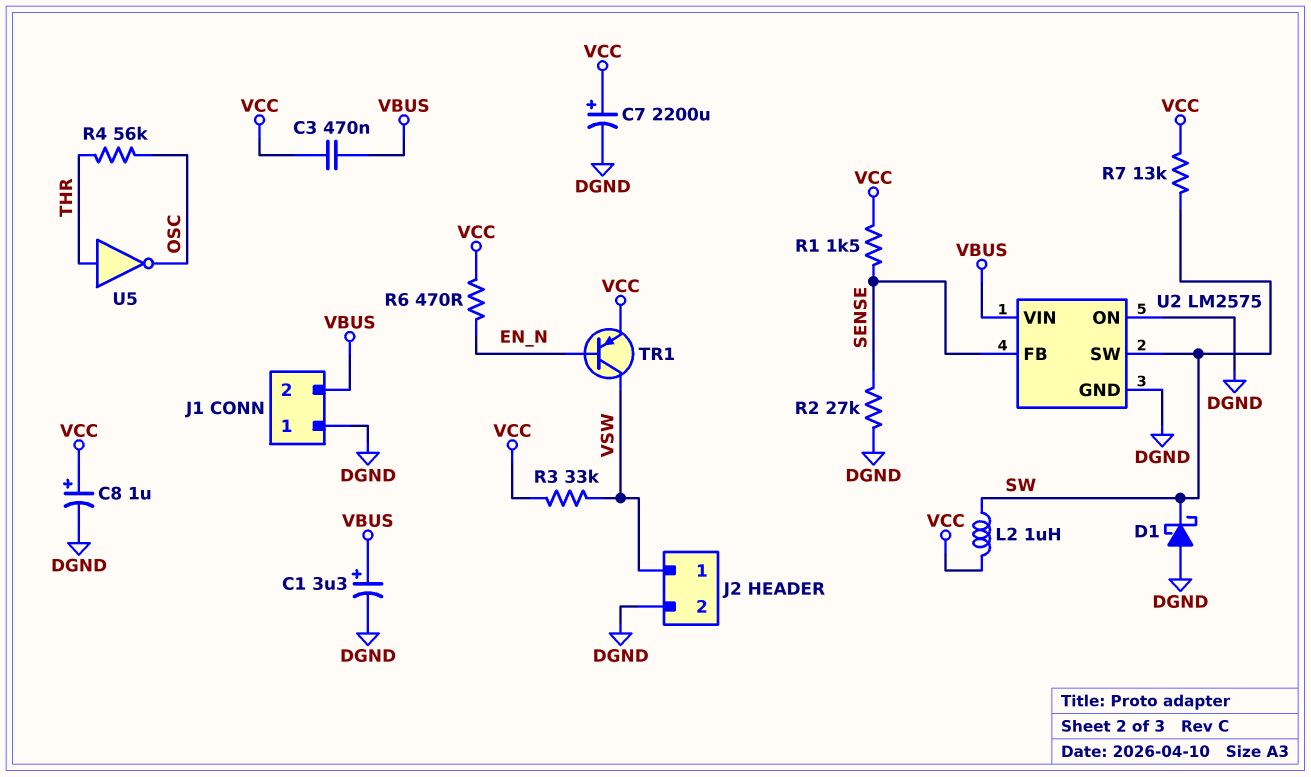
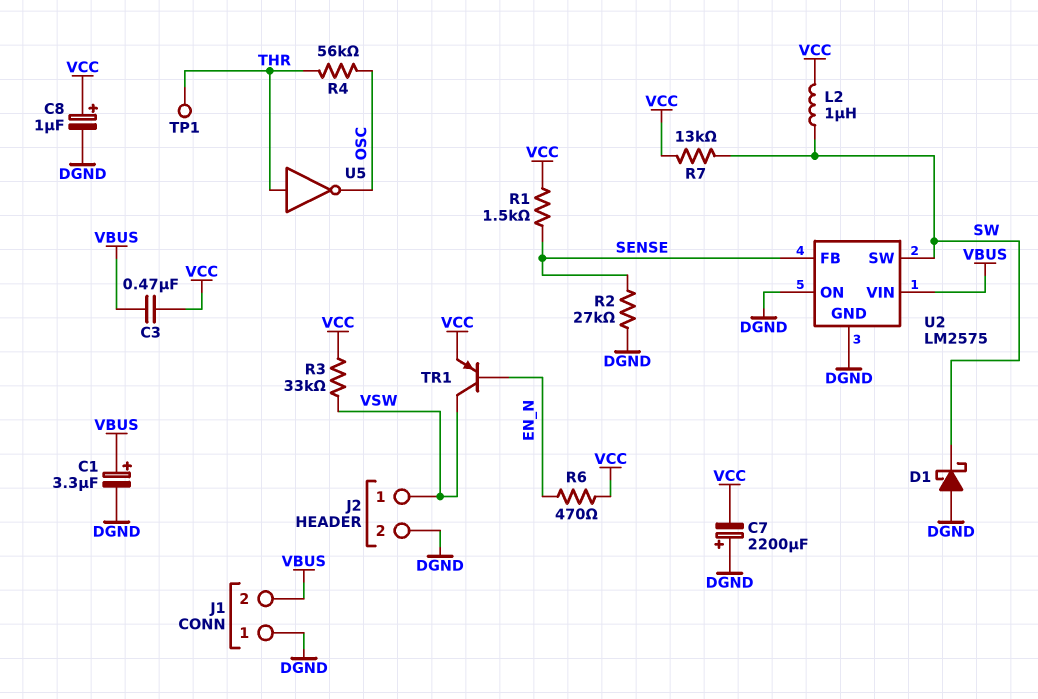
C7: 2200uF (plus VCC, minus DGND) -> 2200uF (plus DGND, minus VCC)
TP1: none -> test point (THR)

